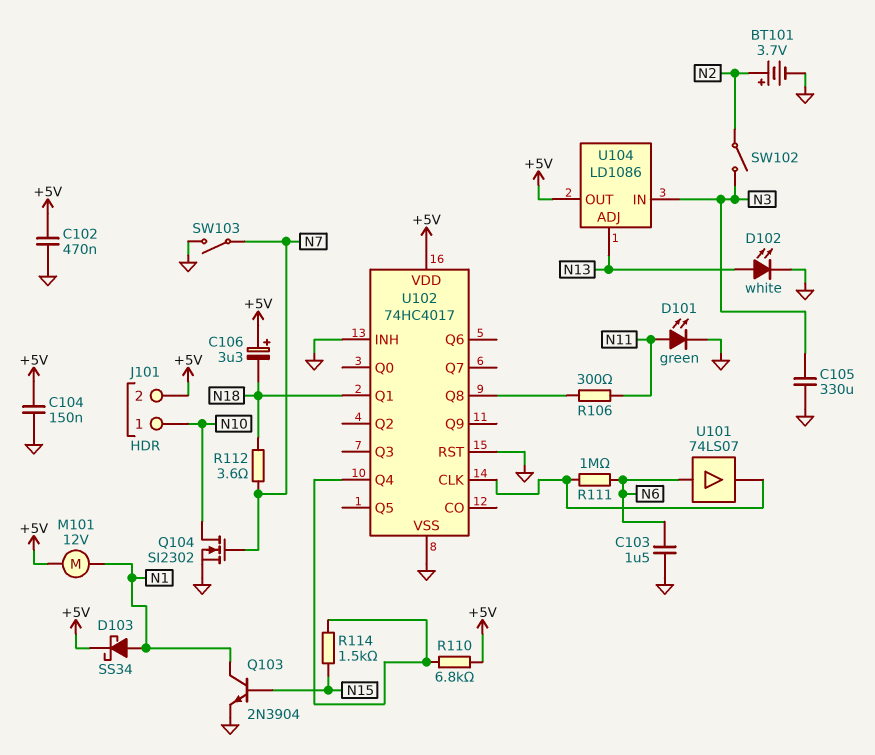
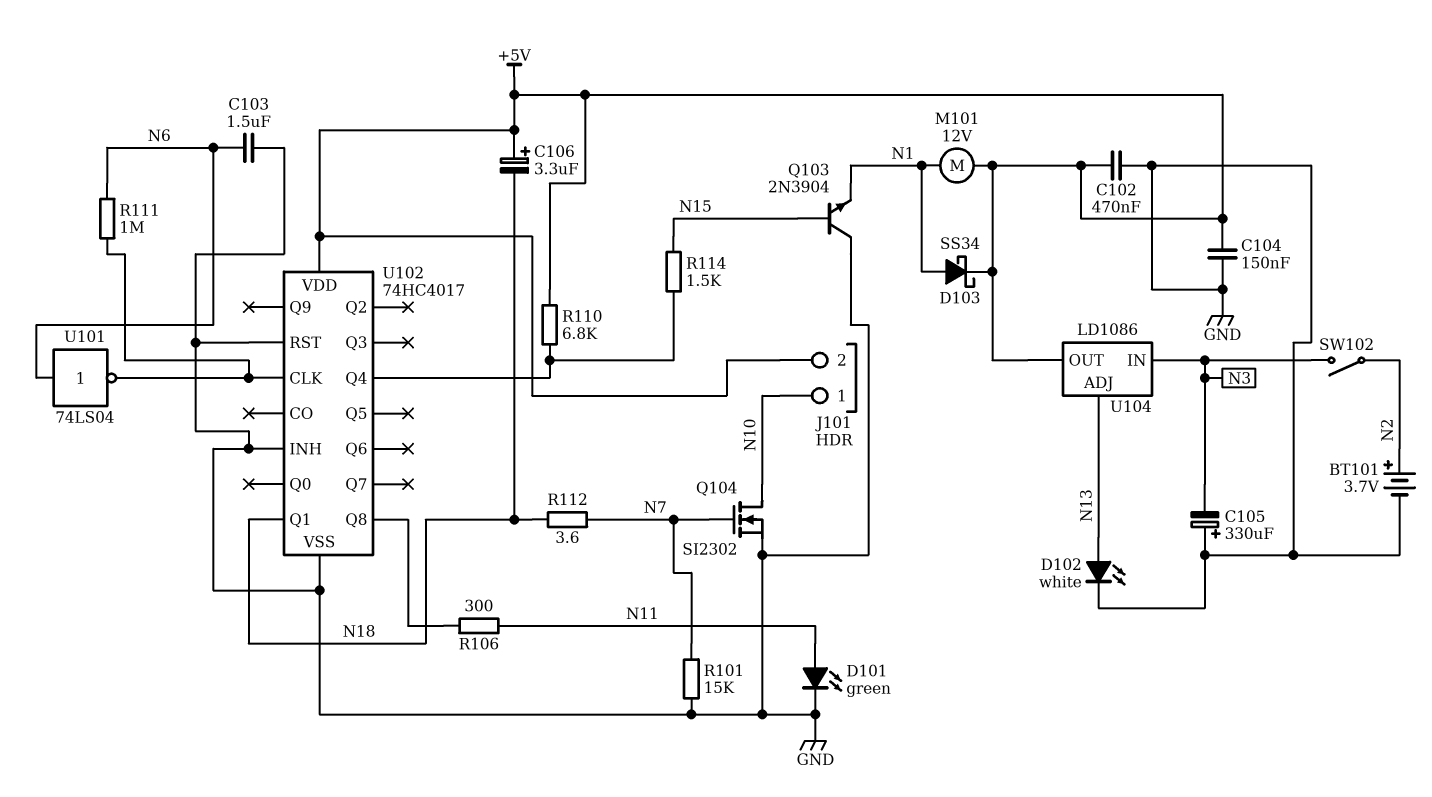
C105: 330uF (GND, N3) -> 330uF (plus GND, minus N3)
Q103: NPN 2N3904 (B N15, C N1, E GND) -> NPN 2N3904 (B N15, C GND, E N1)
R101: none -> 15k (GND, N7)
SW103: switch (GND, N7) -> none
U101: buffer 74LS07 (in N6, out U102/CLK) -> NOT 74LS04 (in N6, out U102/CLK)

